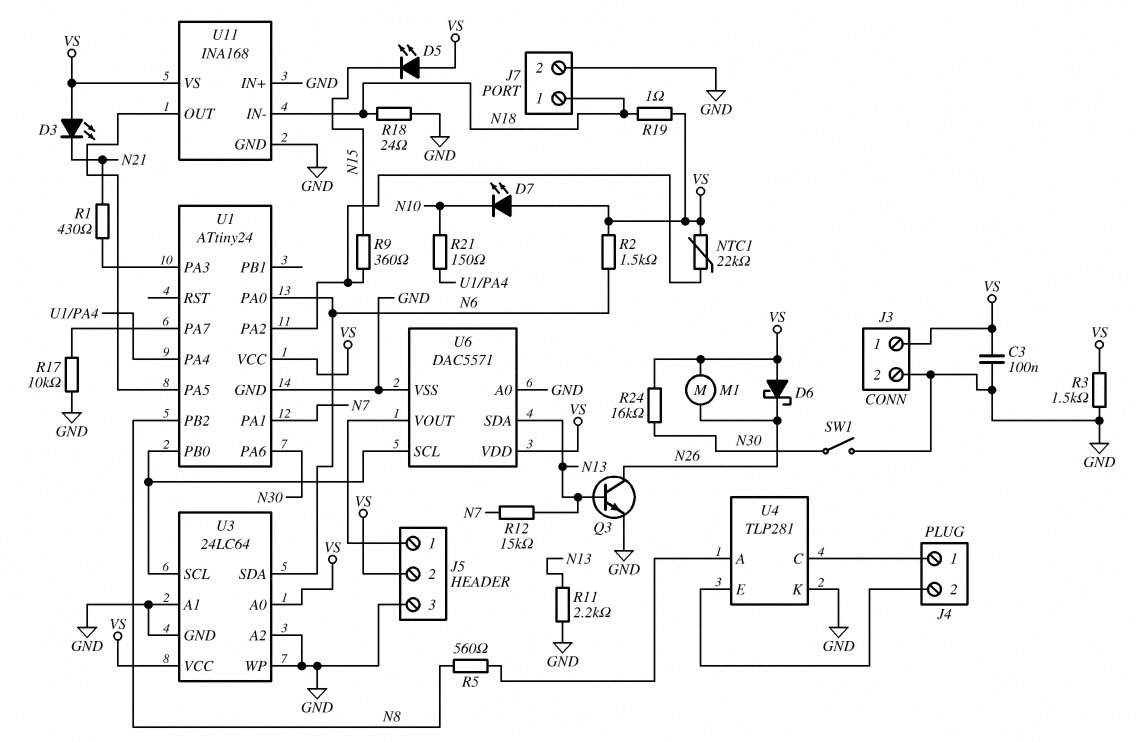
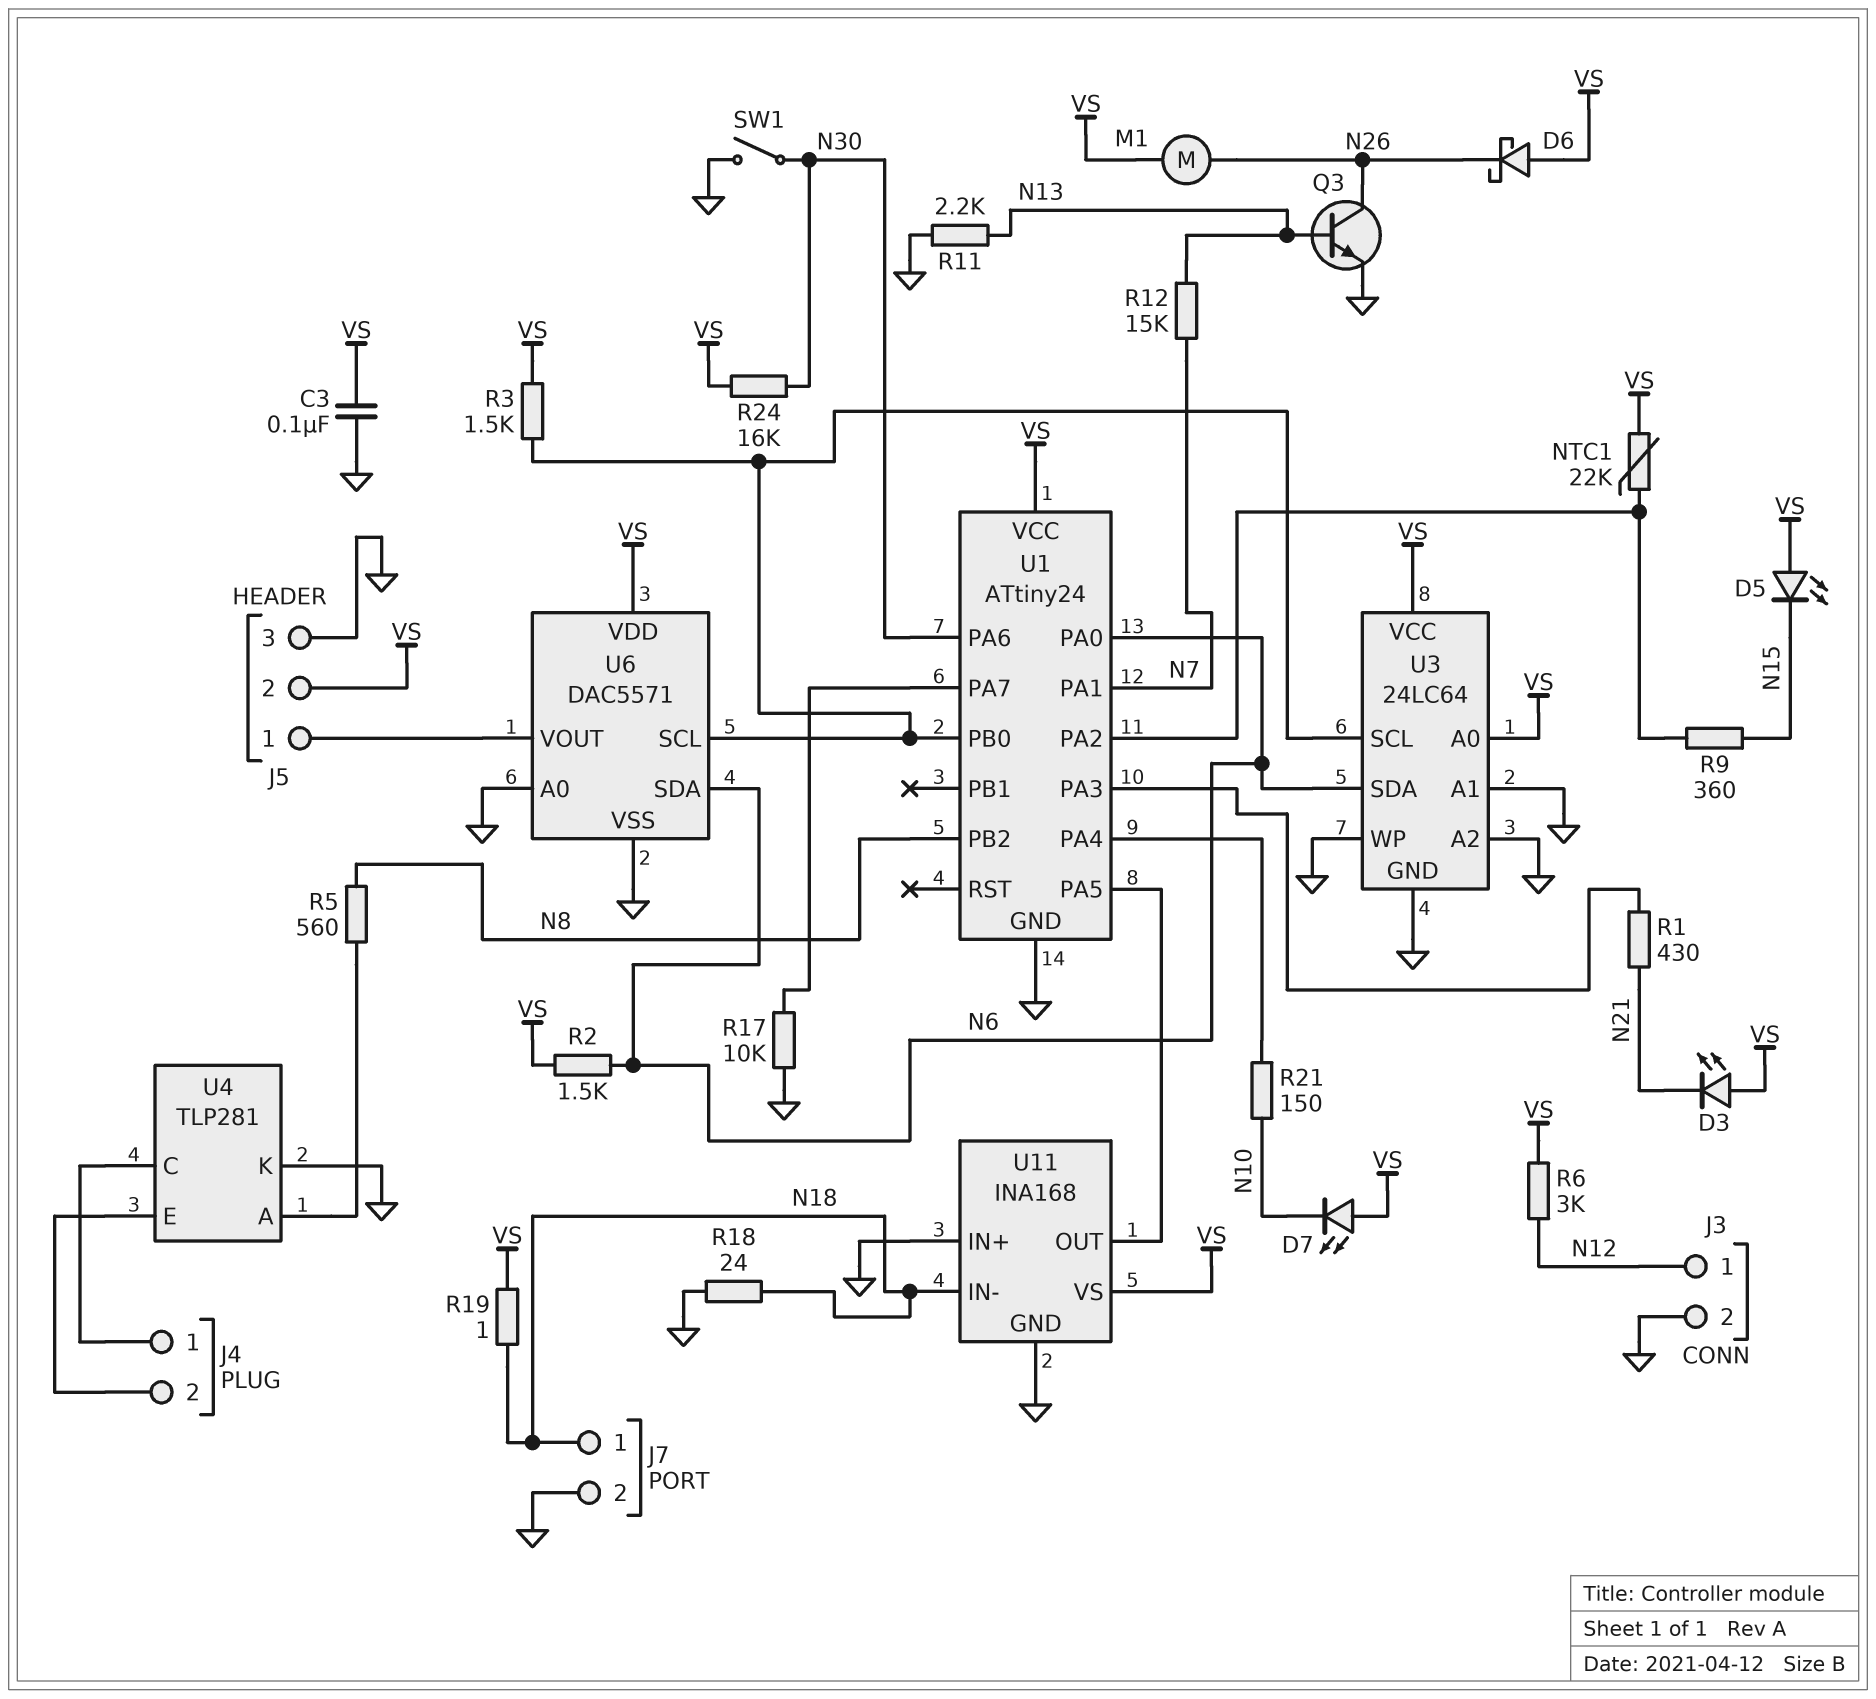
J3 pin 1: VS -> N12
R3: 1.5k (GND, VS) -> 1.5k (U1/PB0, VS)
R6: none -> 3k (N12, VS)
U6 pin SDA: N13 -> N6

